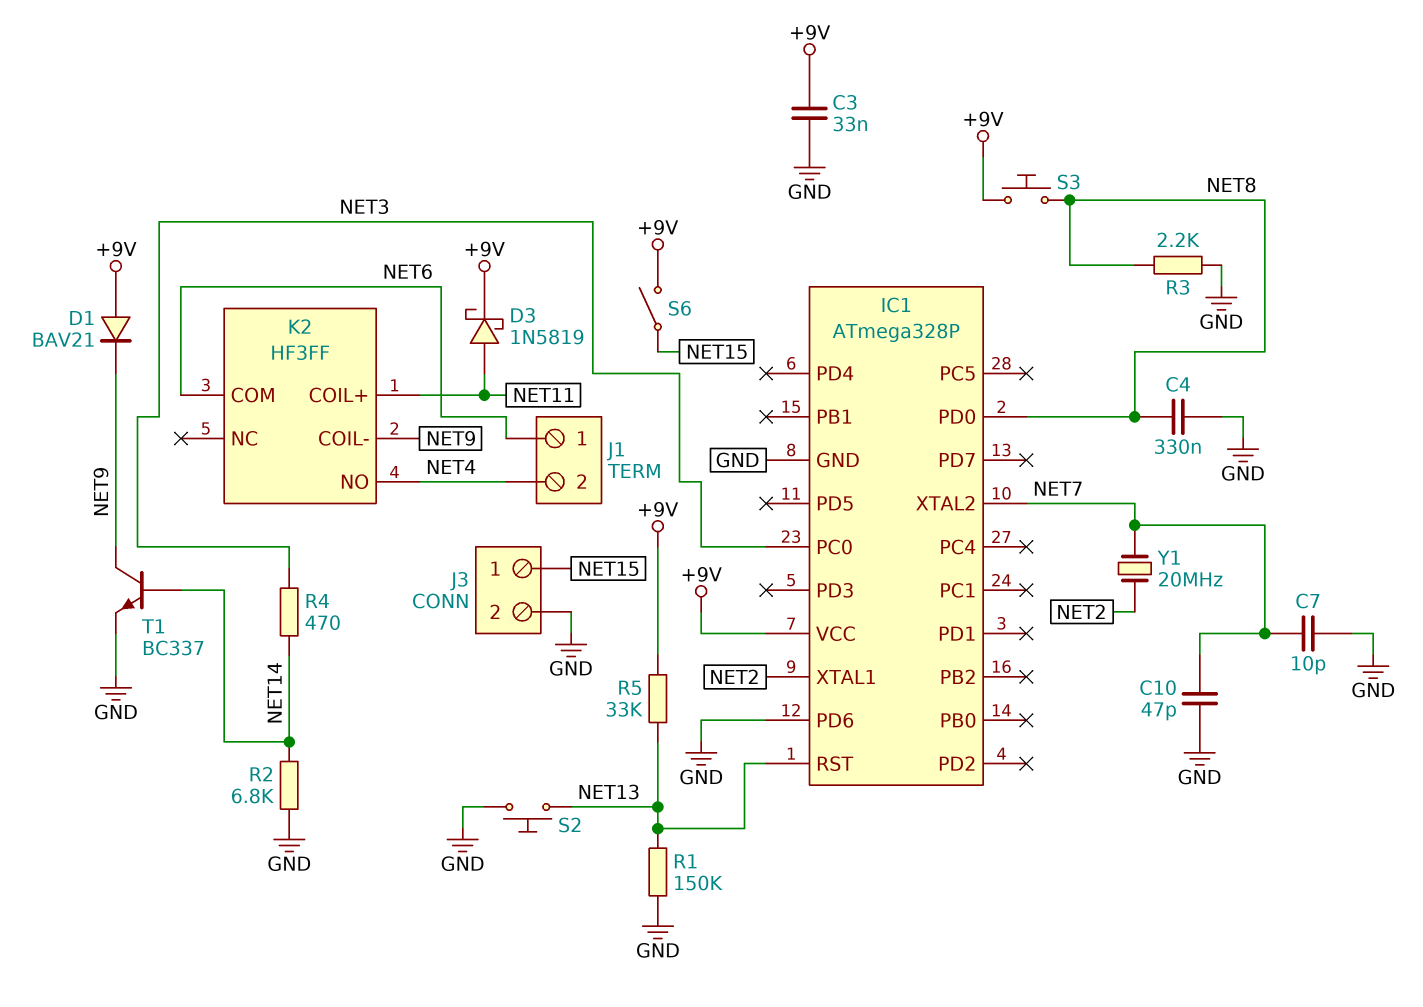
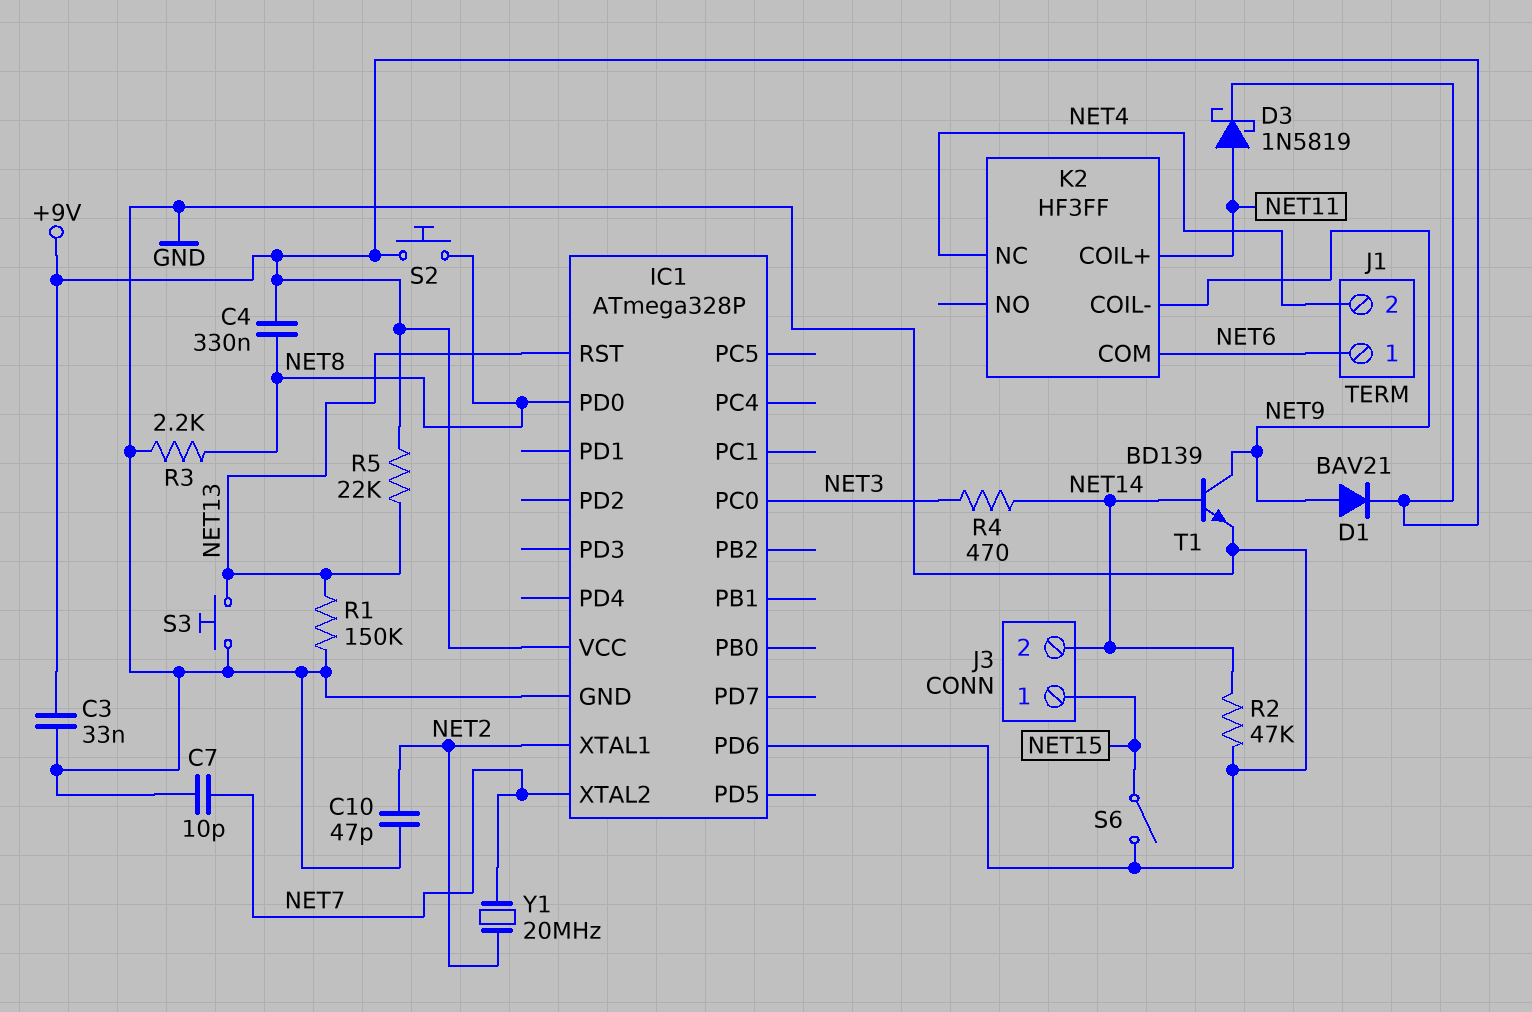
C4: 330nF (GND, NET8) -> 330nF (+9V, NET8)
C10: 47pF (GND, NET7) -> 47pF (GND, NET2)
D1: diode BAV21 (A +9V, K NET9) -> diode BAV21 (A NET9, K +9V)
J3 pin 2: GND -> NET14
K2 pin NC: none -> NET4
K2 pin NO: NET4 -> none
R2: 6.8k (GND, NET14) -> 47k (GND, NET14)
R5: 33k (+9V, NET13) -> 22k (+9V, NET13)
S2: button (GND, NET13) -> button (+9V, NET8)
S3: button (+9V, NET8) -> button (GND, NET13)
S6: switch (+9V, NET15) -> switch (GND, NET15)
T1: NPN BC337 (B NET14, C NET9, E GND) -> NPN BD139 (B NET14, C NET9, E GND)

